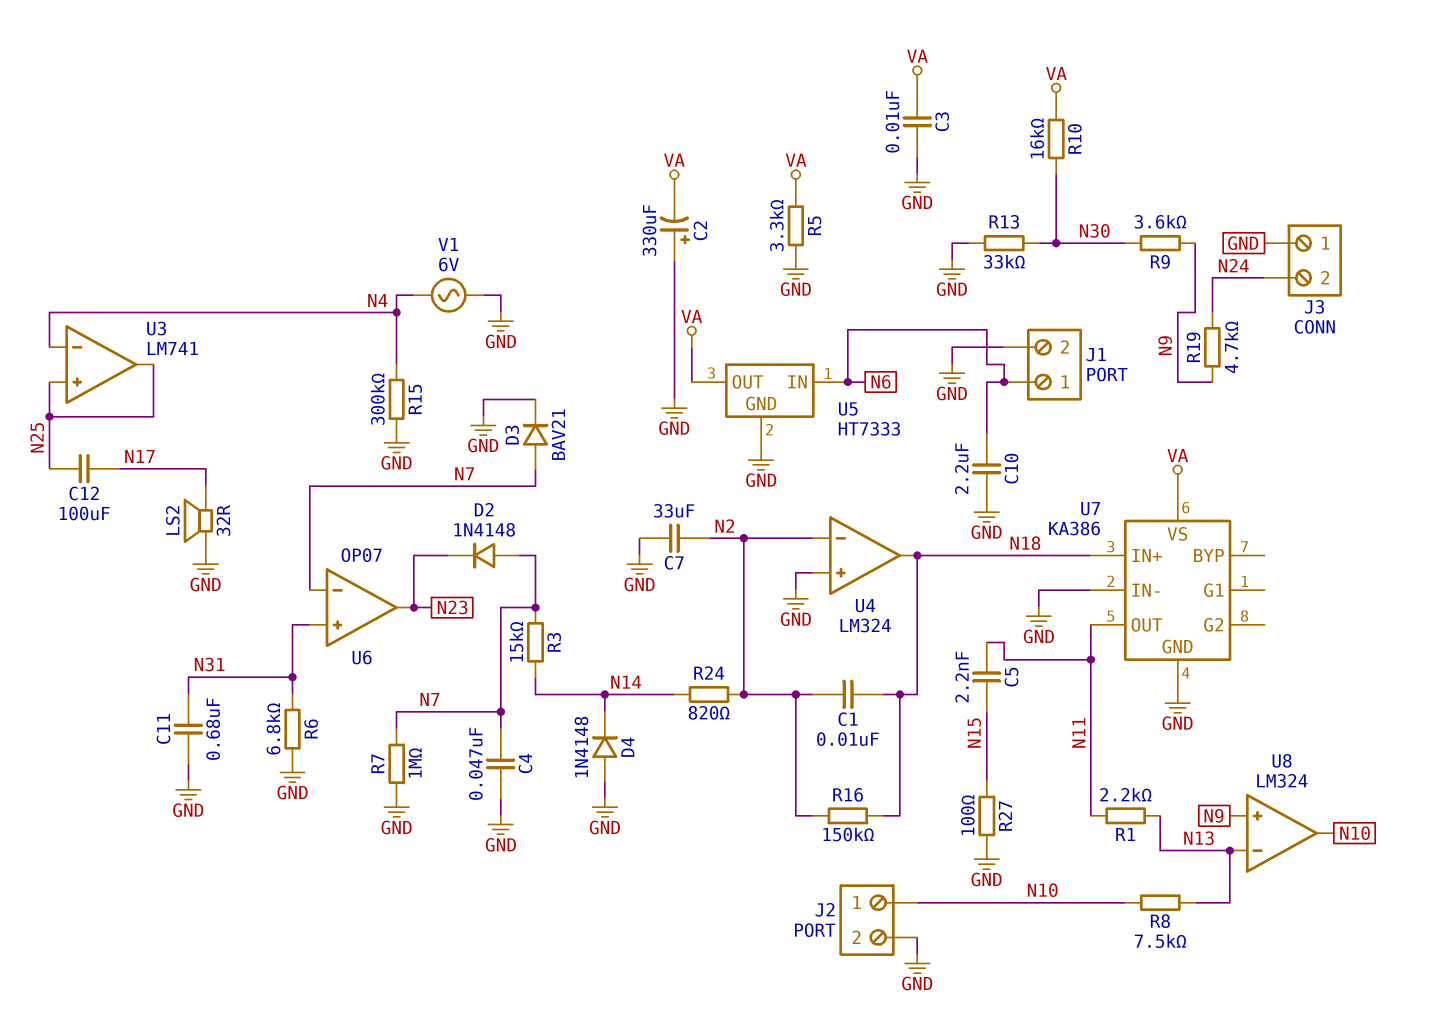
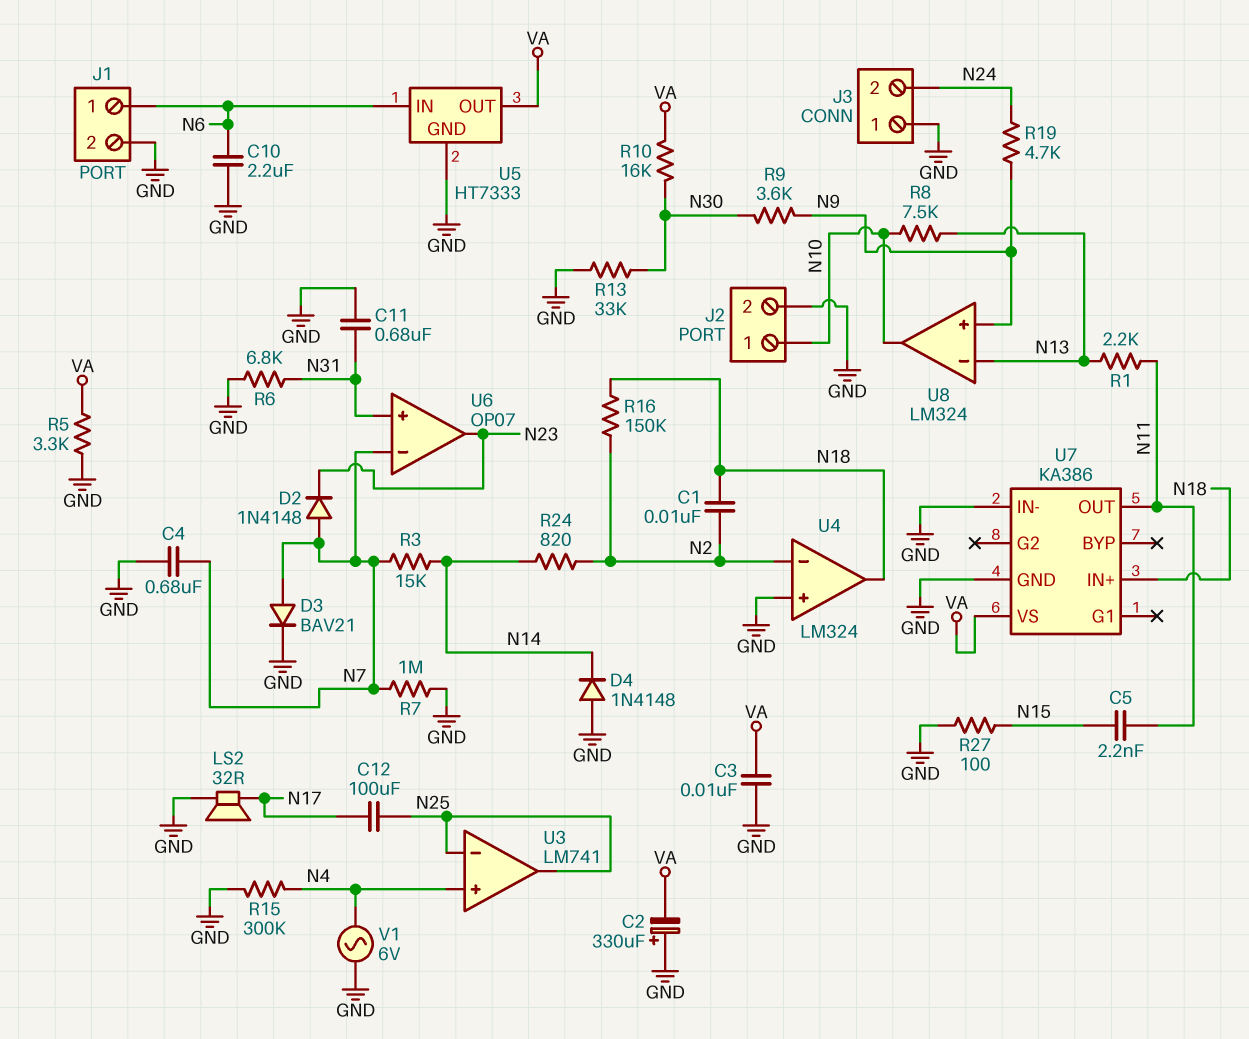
C4: 47nF (GND, N7) -> 680nF (GND, N7)
C7: 33uF (GND, N2) -> none
U3 pin in+: N25 -> N4
U3 pin in-: N4 -> N25

